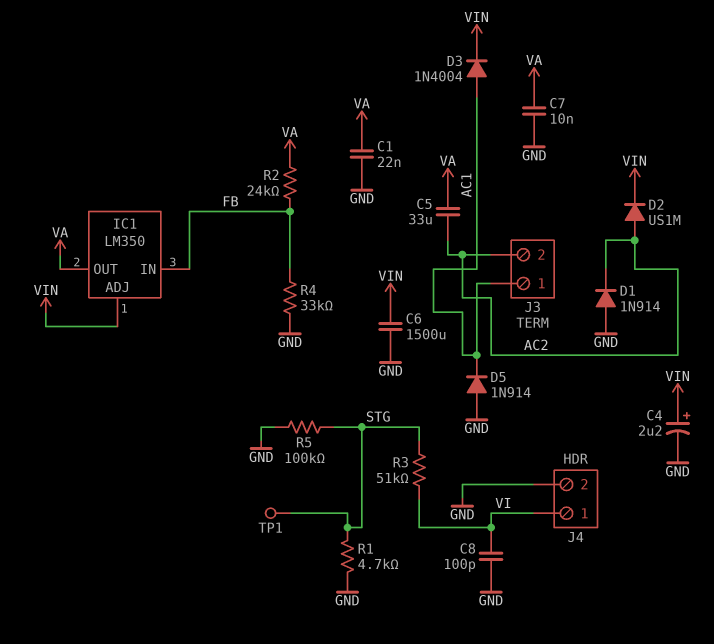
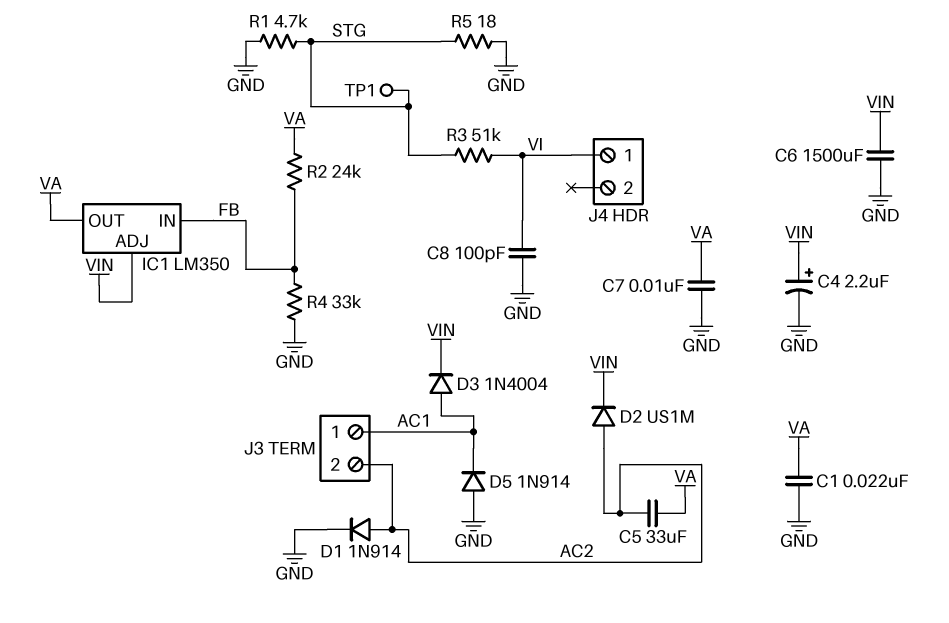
D1: diode 1N914 (A GND, K AC2) -> diode 1N914 (A AC2, K GND)
J4 pin 2: GND -> none
R5: 100k (GND, STG) -> 18 (GND, STG)

